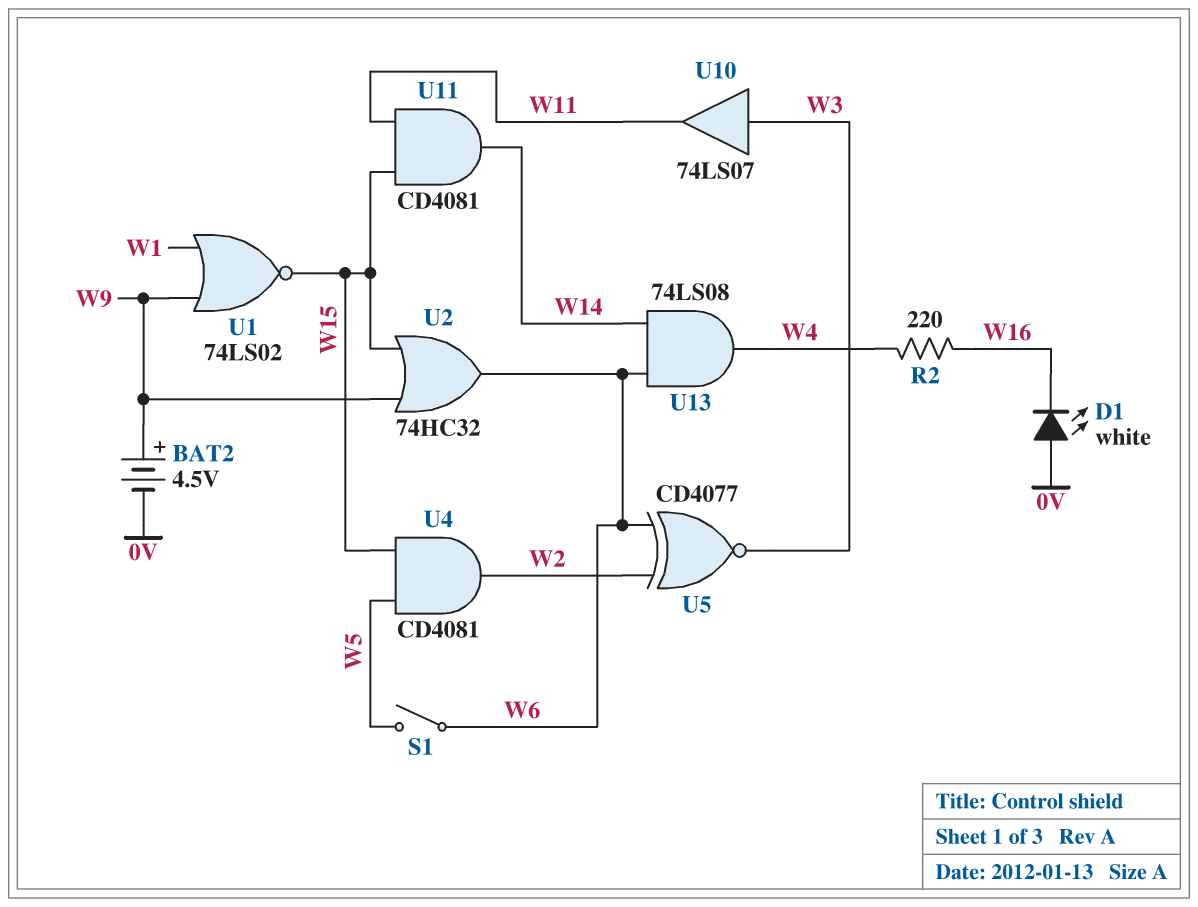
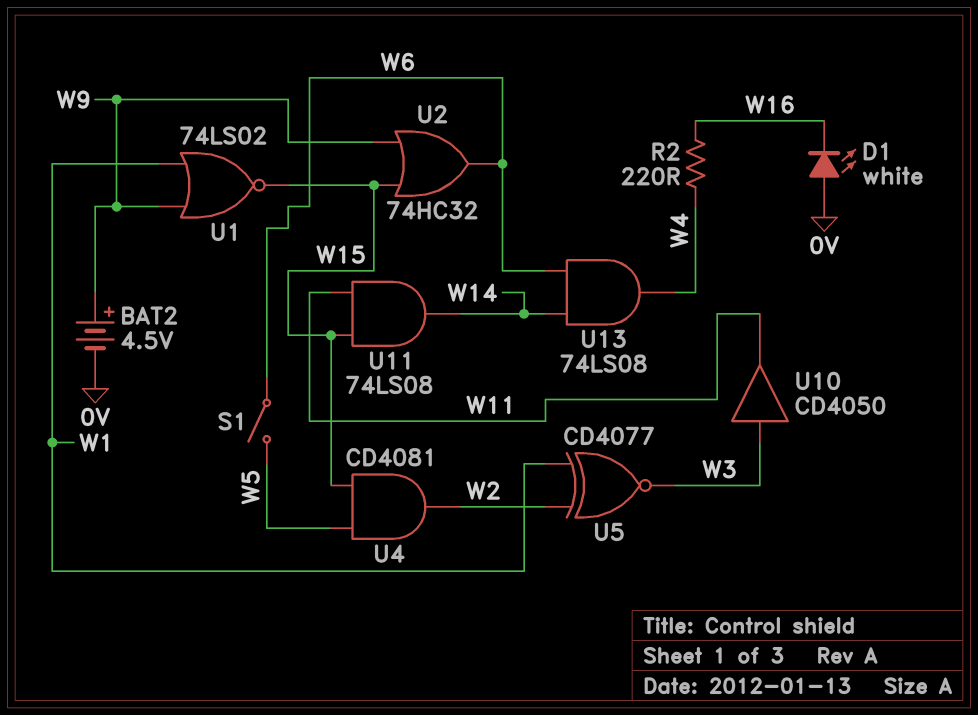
U5: XNOR CD4077 (in W2, in W6, out W3) -> XNOR CD4077 (in W1, in W2, out W3)
U10: buffer 74LS07 (in W3, out W11) -> buffer CD4050 (in W3, out W11)
U11: AND CD4081 (in W11, in W15, out W14) -> AND 74LS08 (in W11, in W15, out W14)

